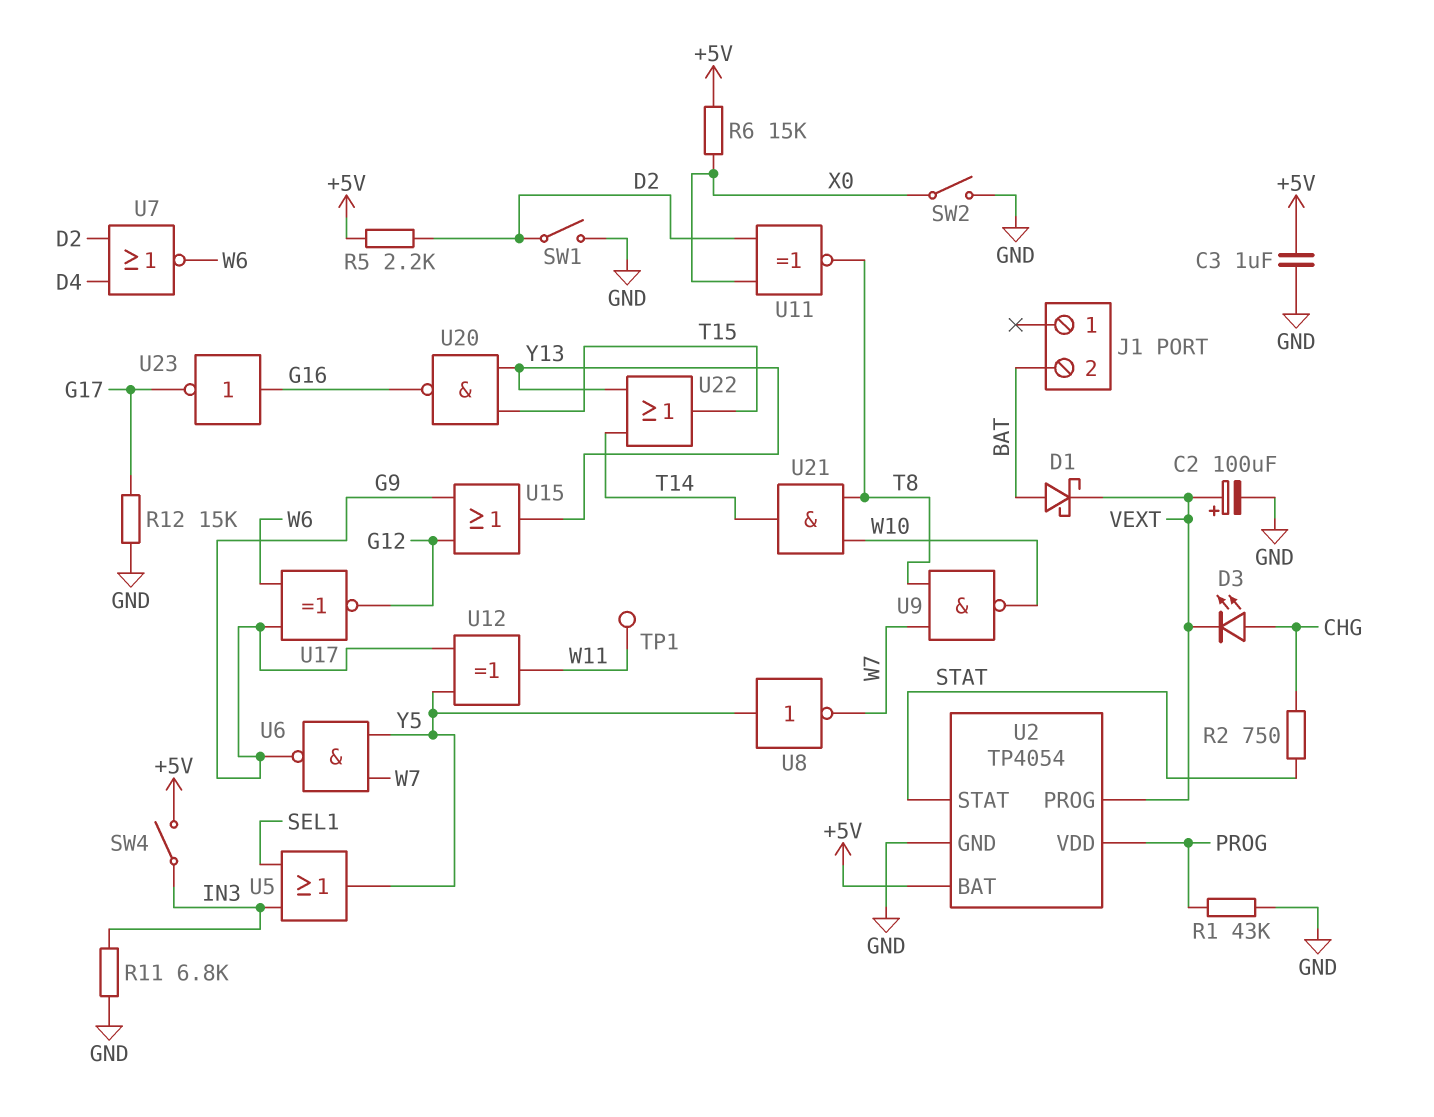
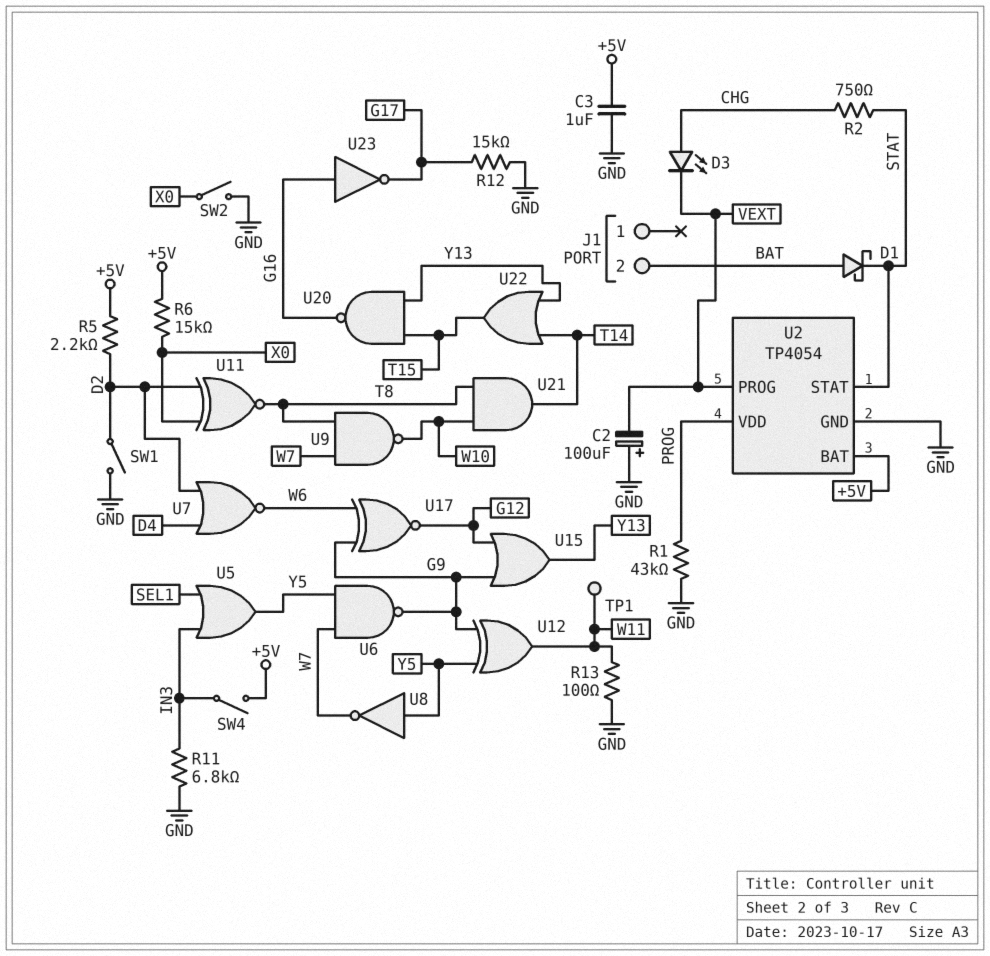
C2: 100uF (plus VEXT, minus GND) -> 100uF (plus GND, minus VEXT)
D1: schottky (A BAT, K VEXT) -> schottky (A BAT, K STAT)
R13: none -> 100 (GND, W11)

